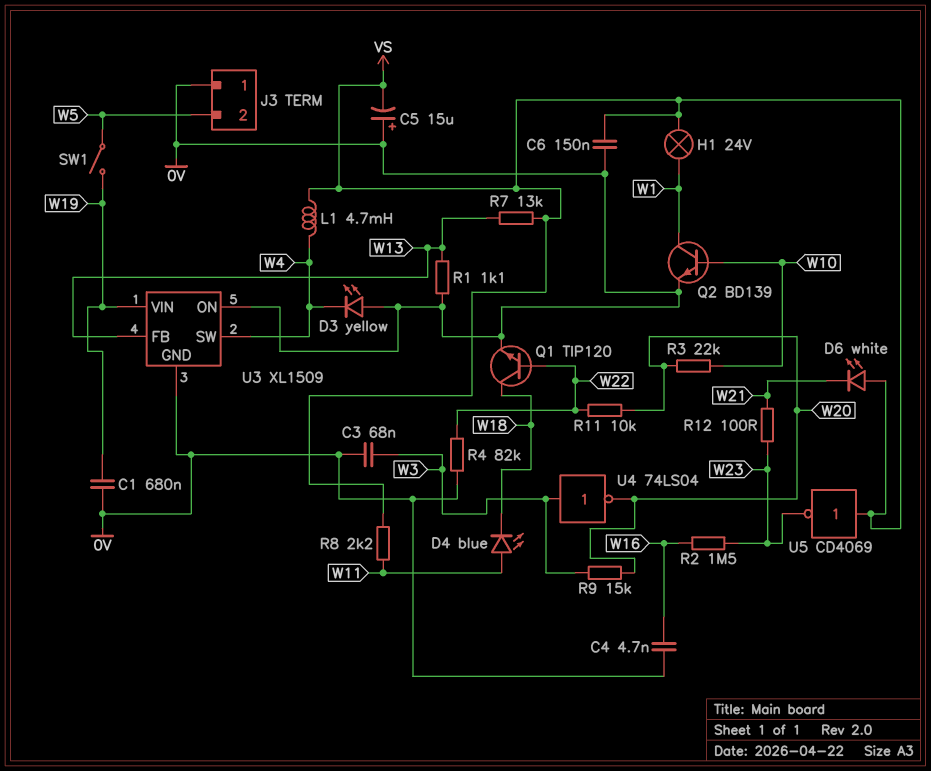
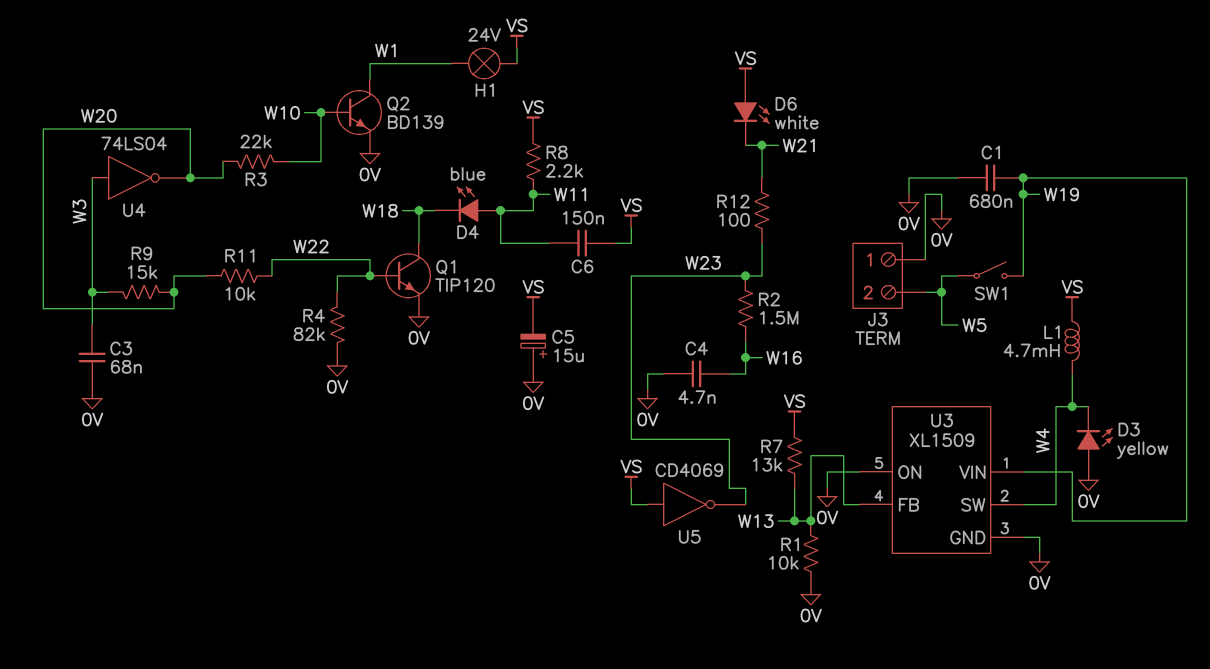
C6: 150nF (0V, VS) -> 150nF (VS, W11)
R1: 1.1k (0V, W13) -> 10k (0V, W13)

